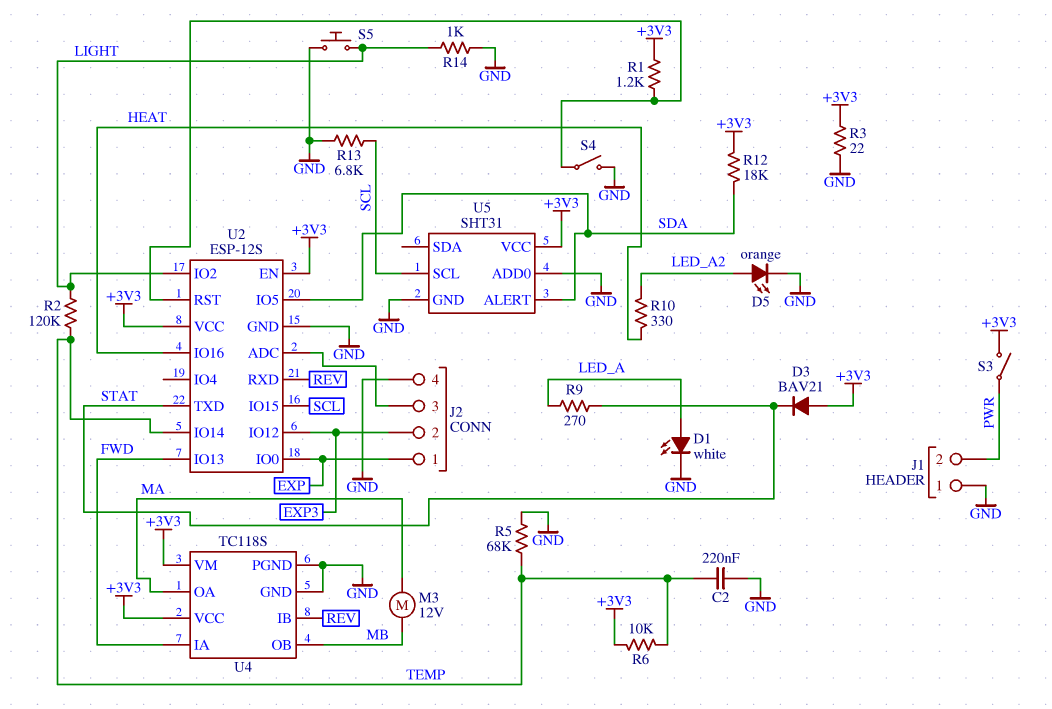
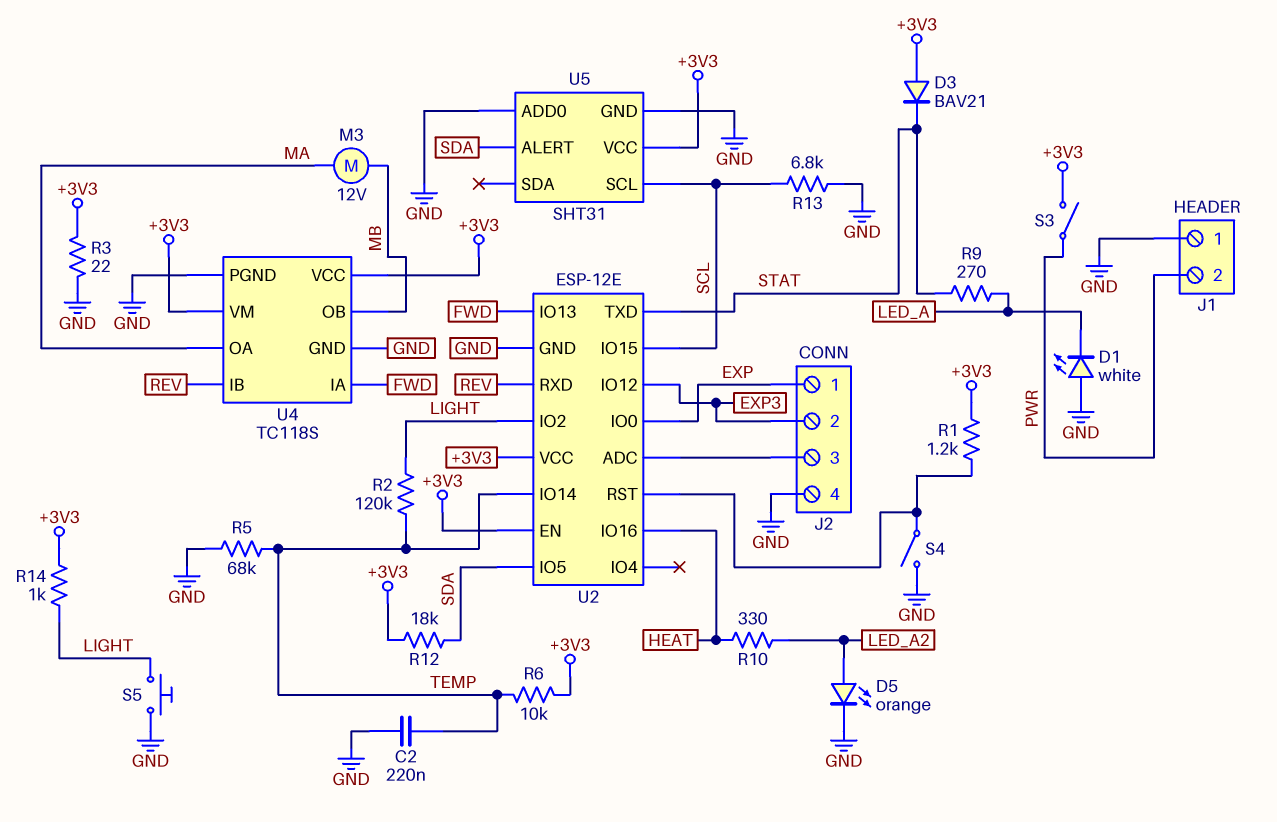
D1: LED white (A LED_A, K GND) -> LED white (A GND, K LED_A)
R14: 1k (GND, LIGHT) -> 1k (+3V3, LIGHT)
U2: ESP-12S -> ESP-12E

